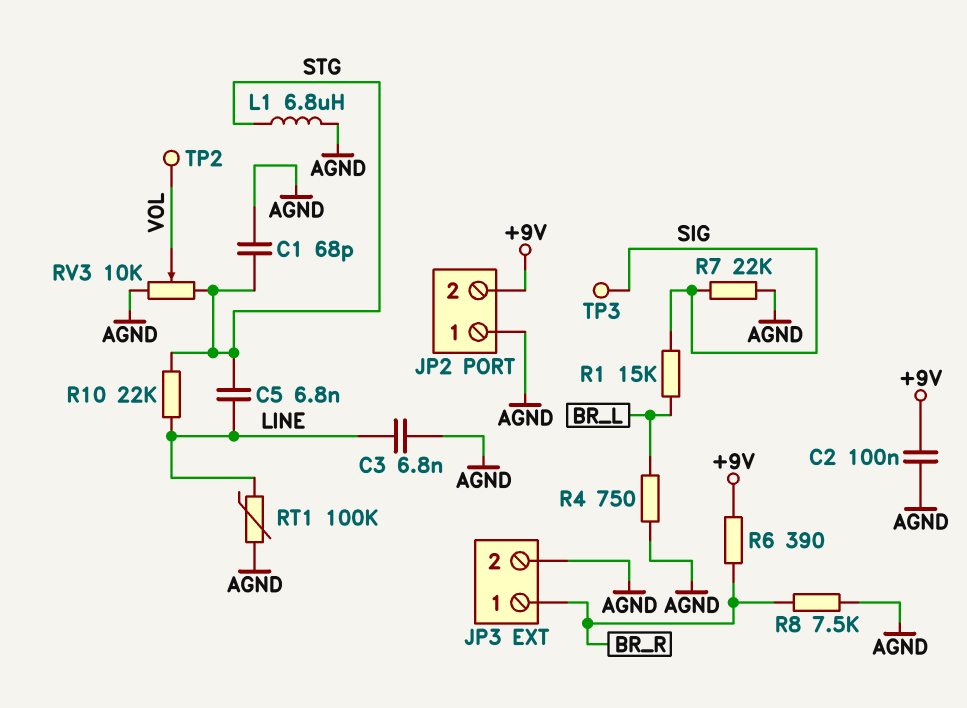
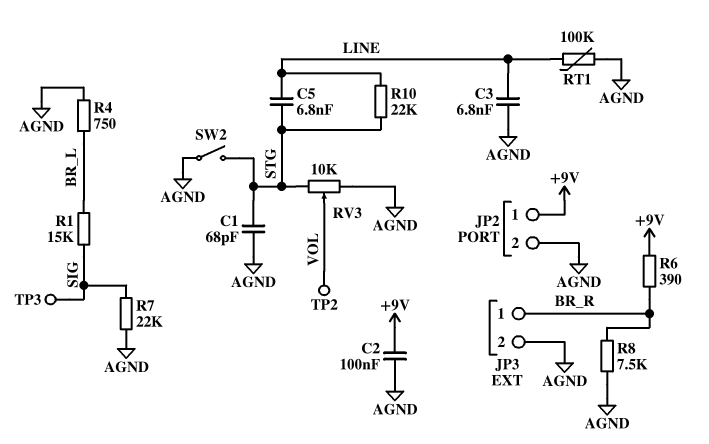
JP2 pin 1: AGND -> +9V
JP2 pin 2: +9V -> AGND
L1: 6.8uH (AGND, STG) -> none
SW2: none -> switch (AGND, STG)

